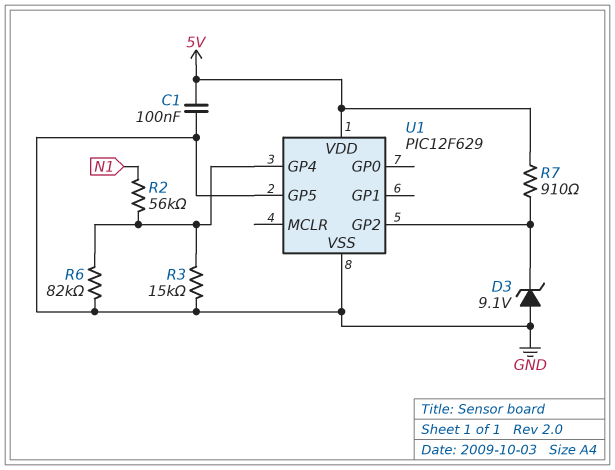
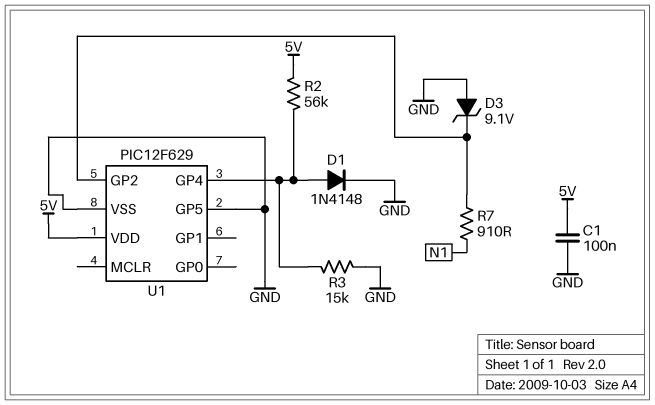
D1: none -> diode 1N4148 (A U1/GP4, K GND)
R2: 56k (N1, U1/GP4) -> 56k (5V, U1/GP4)
R6: 82k (GND, U1/GP4) -> none
R7: 910 (5V, U1/GP2) -> 910 (N1, U1/GP2)

